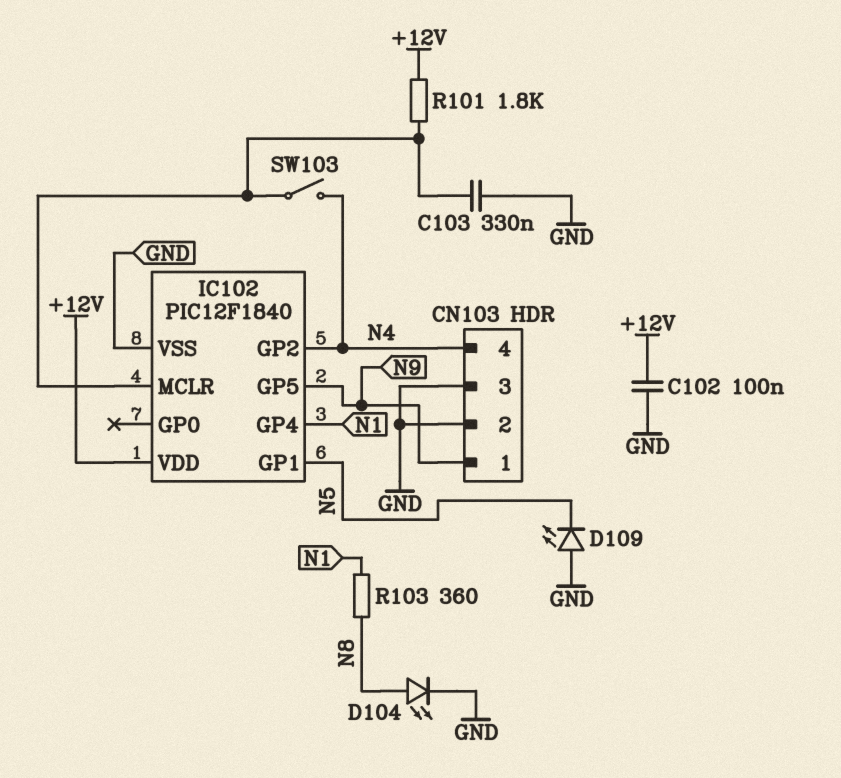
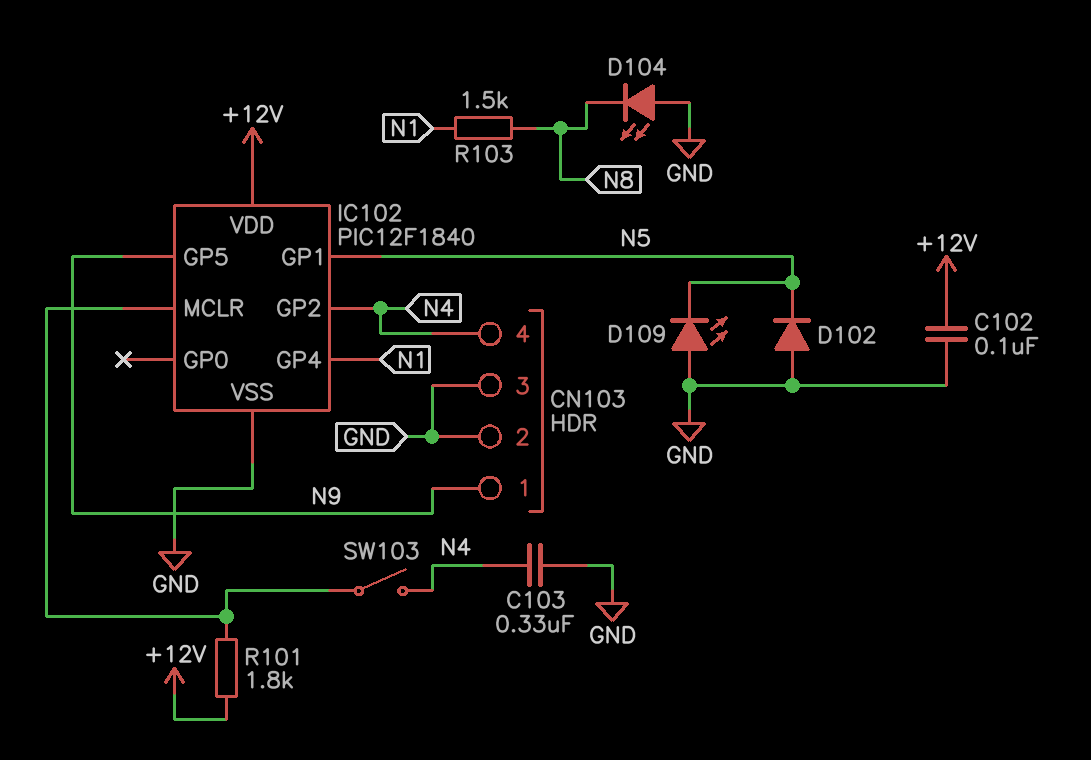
C103: 330nF (GND, IC102/MCLR) -> 330nF (GND, N4)
D102: none -> diode (A GND, K N5)
D104: LED (A N8, K GND) -> LED (A GND, K N8)
R103: 360 (N1, N8) -> 1.5k (N1, N8)

